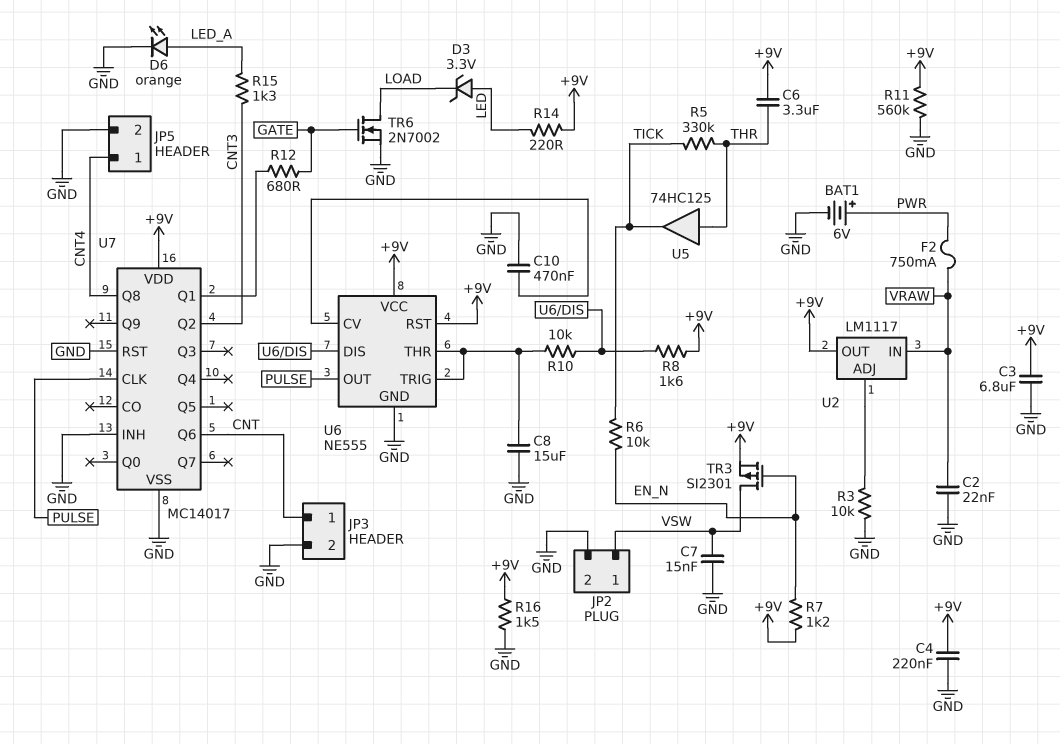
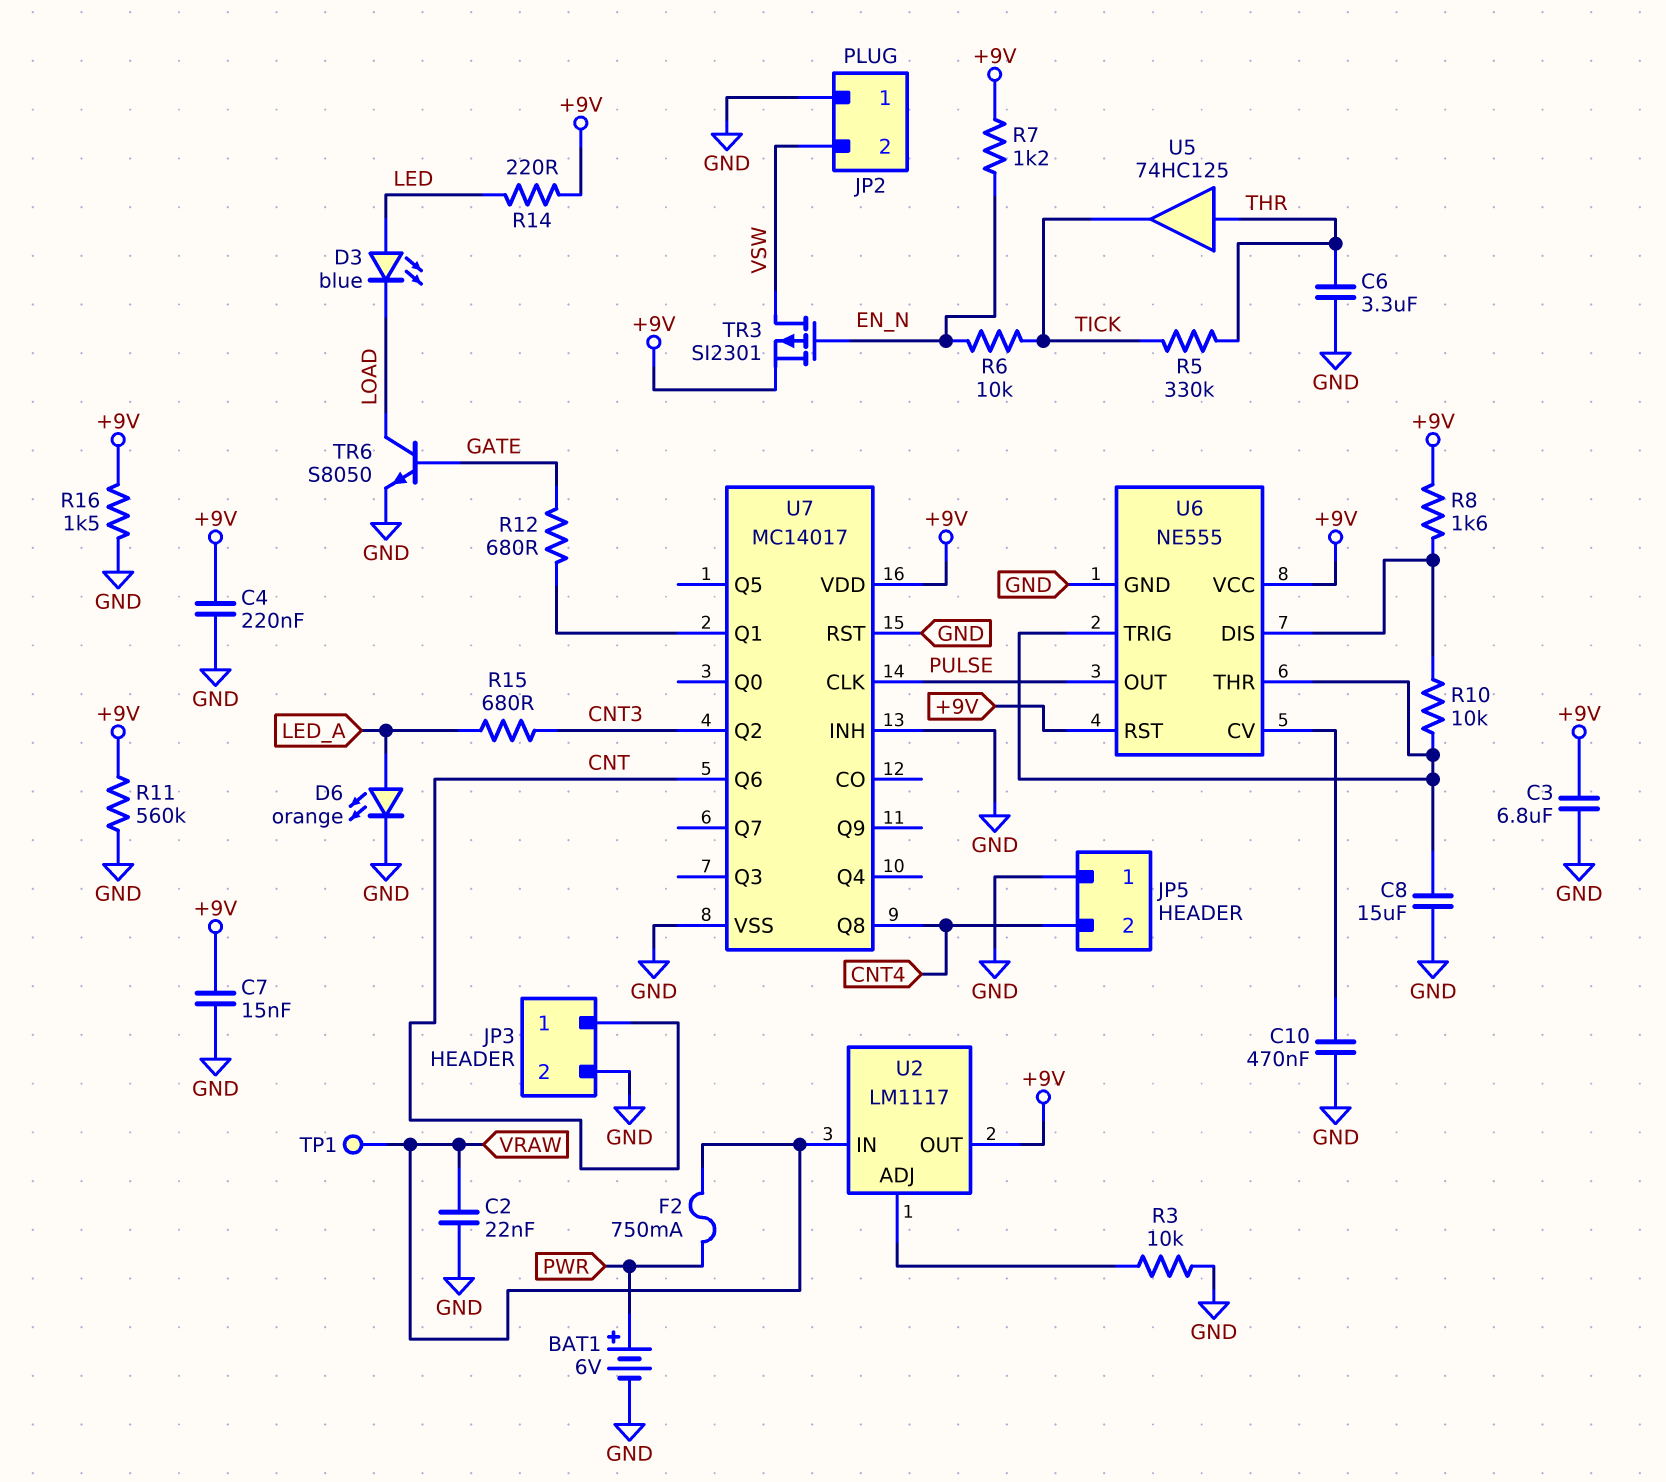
C6: 3.3uF (+9V, THR) -> 3.3uF (GND, THR)
C7: 15nF (GND, VSW) -> 15nF (+9V, GND)
D3: zener 3.3V (A LED, K LOAD) -> LED blue (A LED, K LOAD)
JP2 pin 1: VSW -> GND
JP2 pin 2: GND -> VSW
JP5 pin 1: CNT4 -> GND
JP5 pin 2: GND -> CNT4
R15: 1.3k (CNT3, LED_A) -> 680 (CNT3, LED_A)
TP1: none -> test point (VRAW)
TR6: NMOS 2N7002 (G GATE, D LOAD, S GND) -> NPN S8050 (B GATE, C LOAD, E GND)

